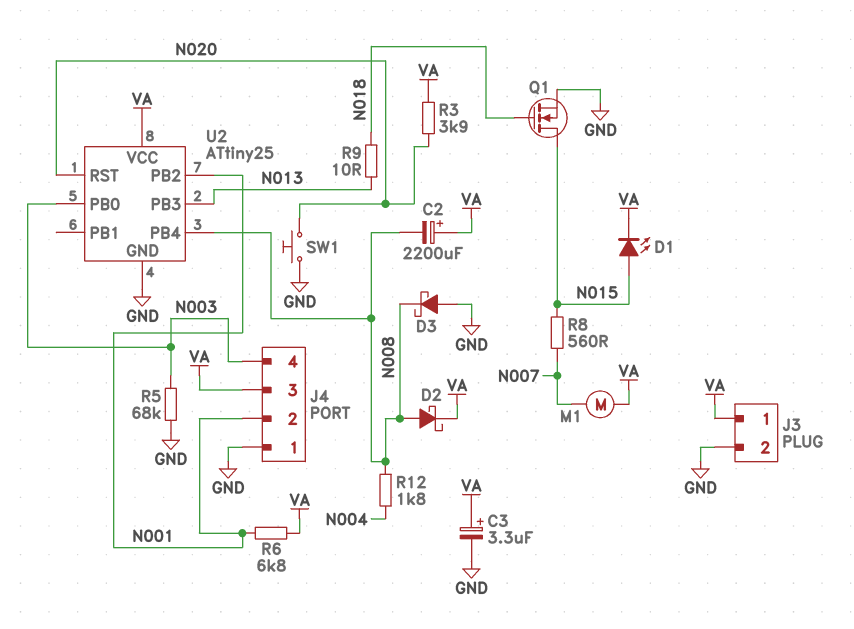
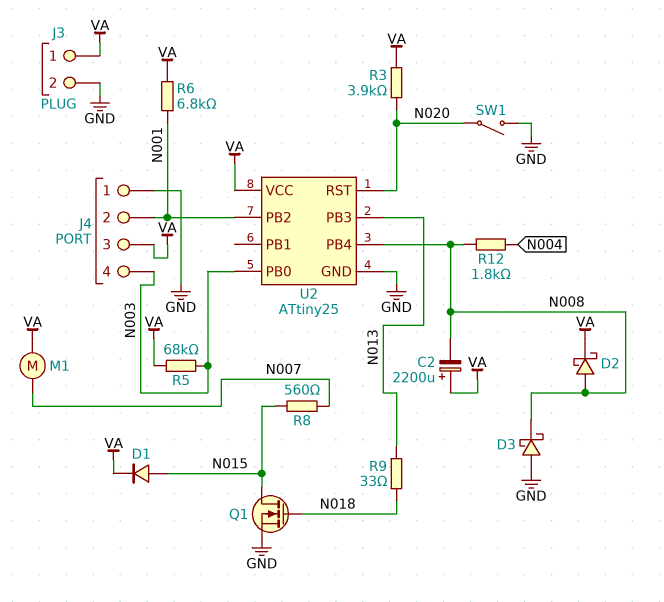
C3: 3.3uF (plus VA, minus GND) -> none
D1: LED (A N015, K VA) -> diode (A N015, K VA)
R5: 68k (GND, N003) -> 68k (N003, VA)
R9: 10 (N013, N018) -> 33 (N013, N018)
SW1: button (GND, N020) -> switch (GND, N020)

